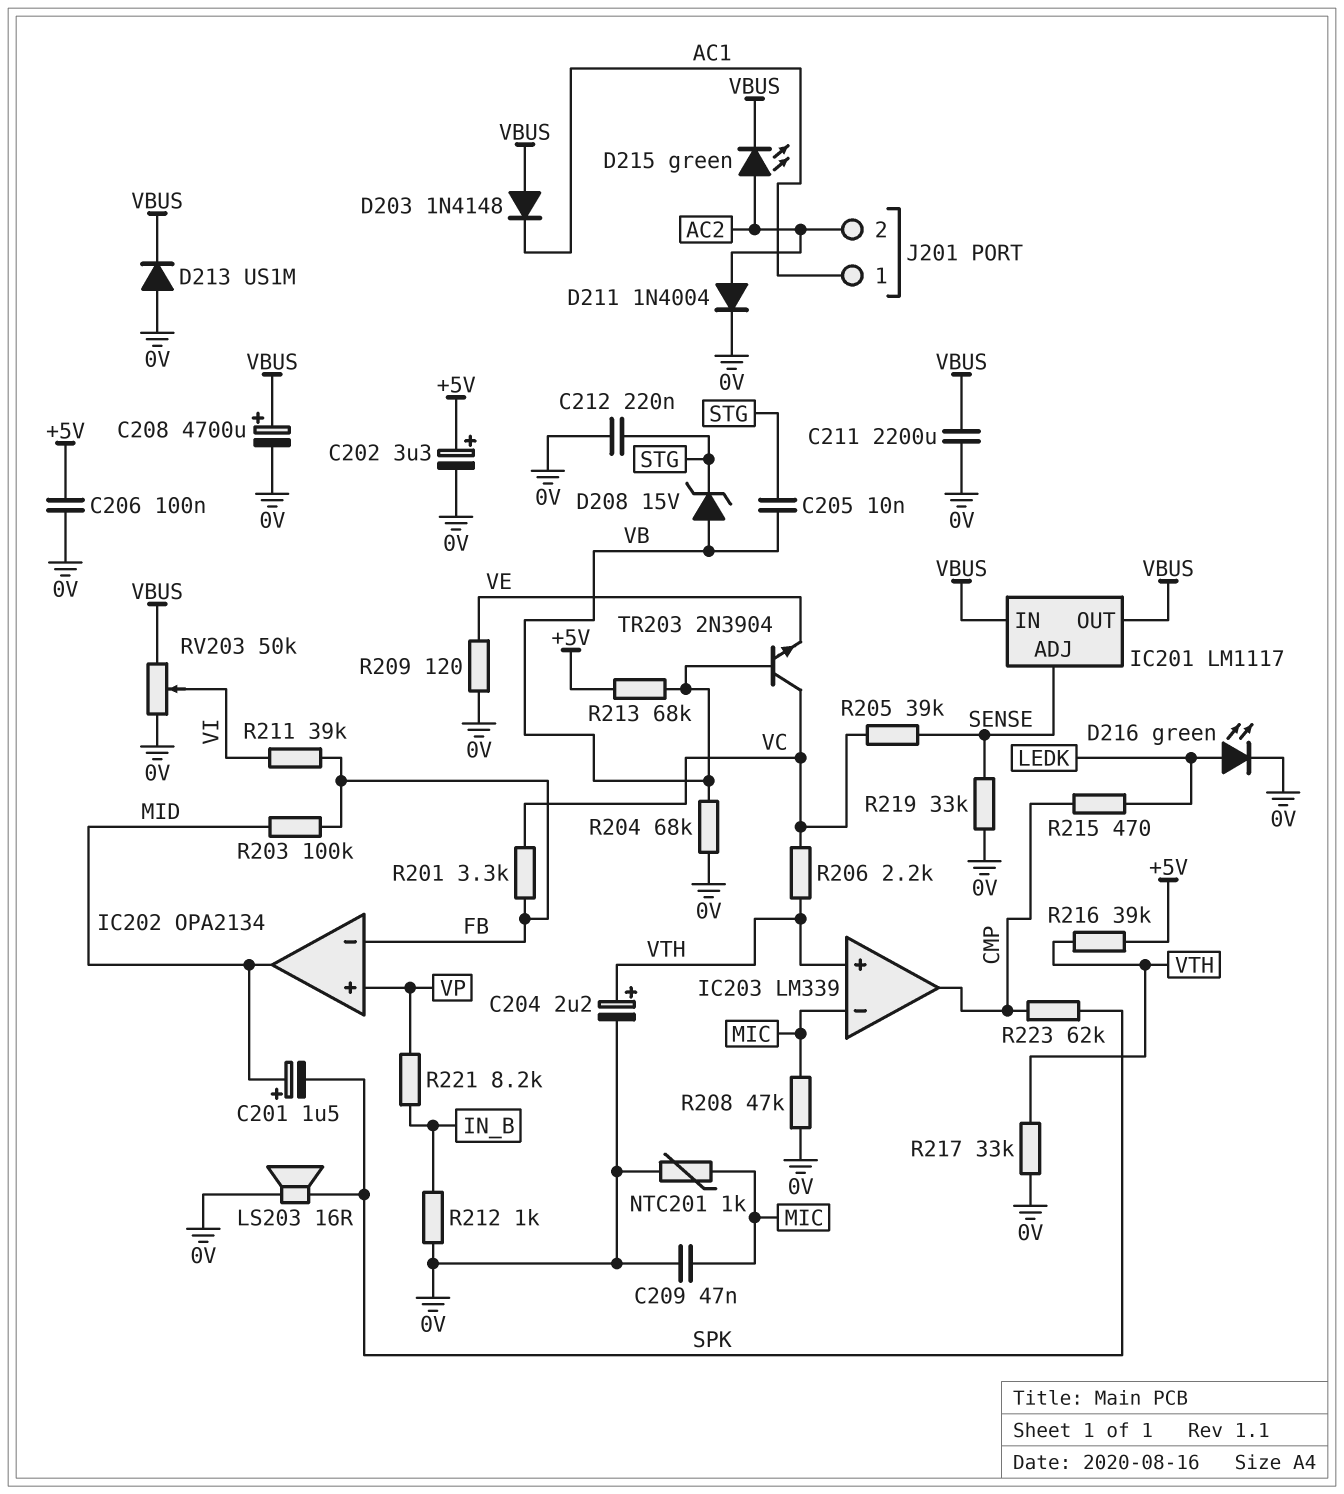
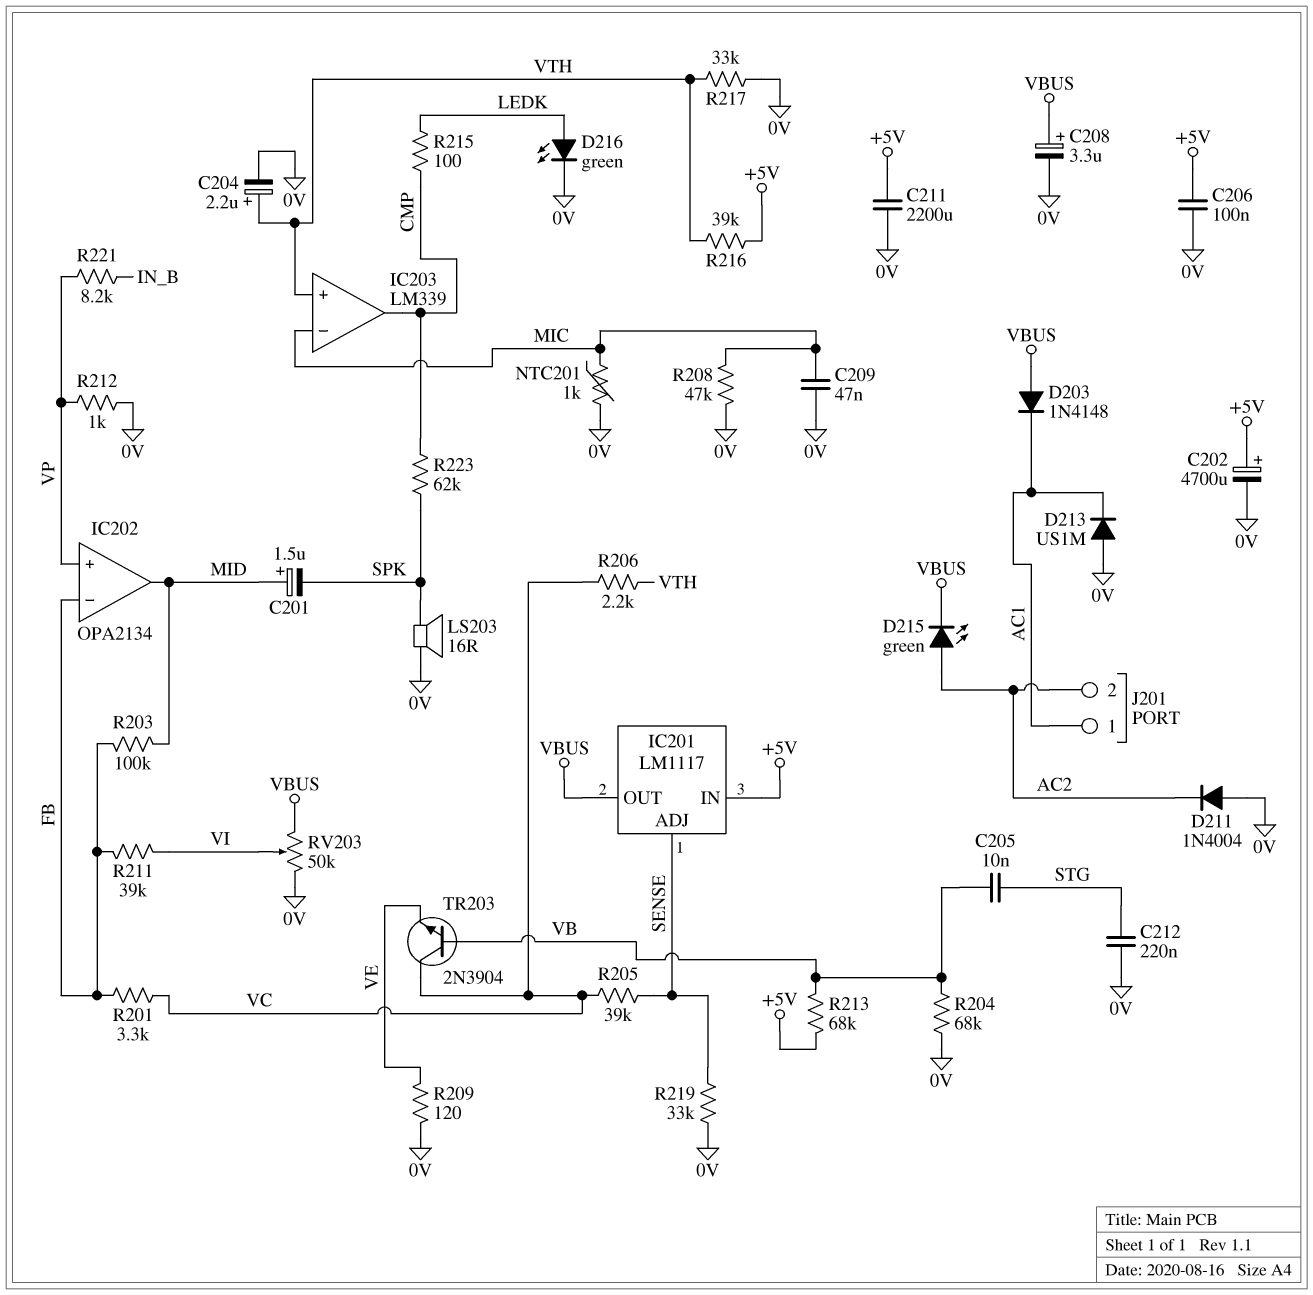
C202: 3.3uF (plus +5V, minus 0V) -> 4700uF (plus +5V, minus 0V)
C208: 4700uF (plus VBUS, minus 0V) -> 3.3uF (plus VBUS, minus 0V)
C211: 2200uF (0V, VBUS) -> 2200uF (+5V, 0V)
D208: zener 15V (A VB, K STG) -> none
D211: diode 1N4004 (A AC2, K 0V) -> diode 1N4004 (A 0V, K AC2)
D213: diode US1M (A 0V, K VBUS) -> diode US1M (A 0V, K AC1)
IC201 pin IN: VBUS -> +5V
R212: 1k (0V, IN_B) -> 1k (0V, VP)
R215: 470 (CMP, LEDK) -> 100 (CMP, LEDK)

